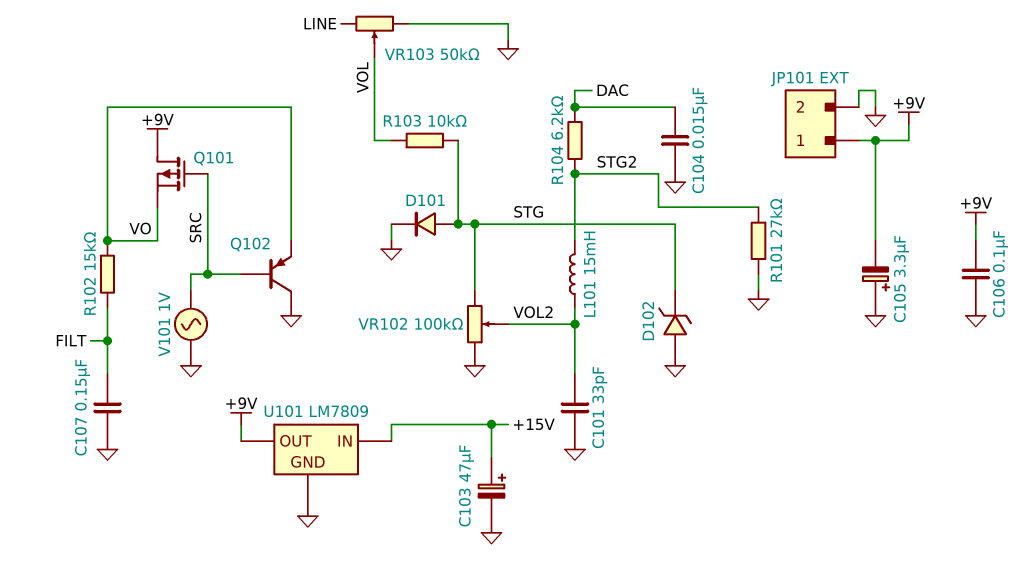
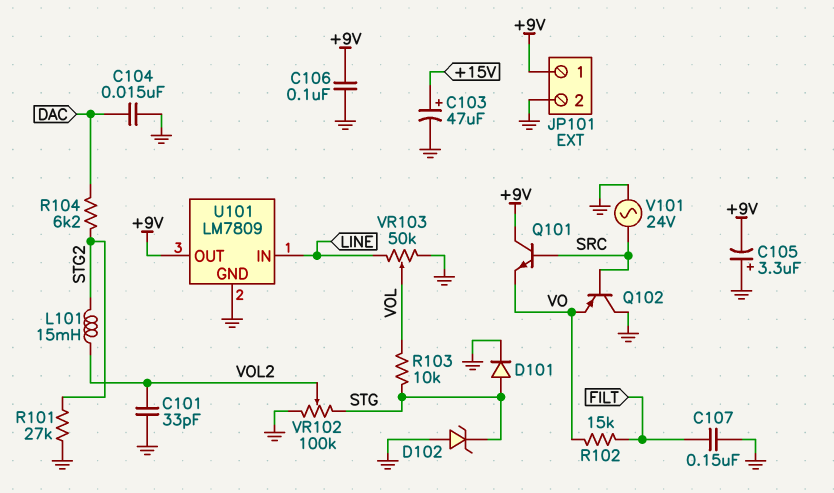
Q101: PMOS (G SRC, D +9V, S VO) -> NPN (B SRC, C +9V, E VO)
U101 pin IN: +15V -> LINE
V101: AC 1V (GND, SRC) -> AC 24V (GND, SRC)

